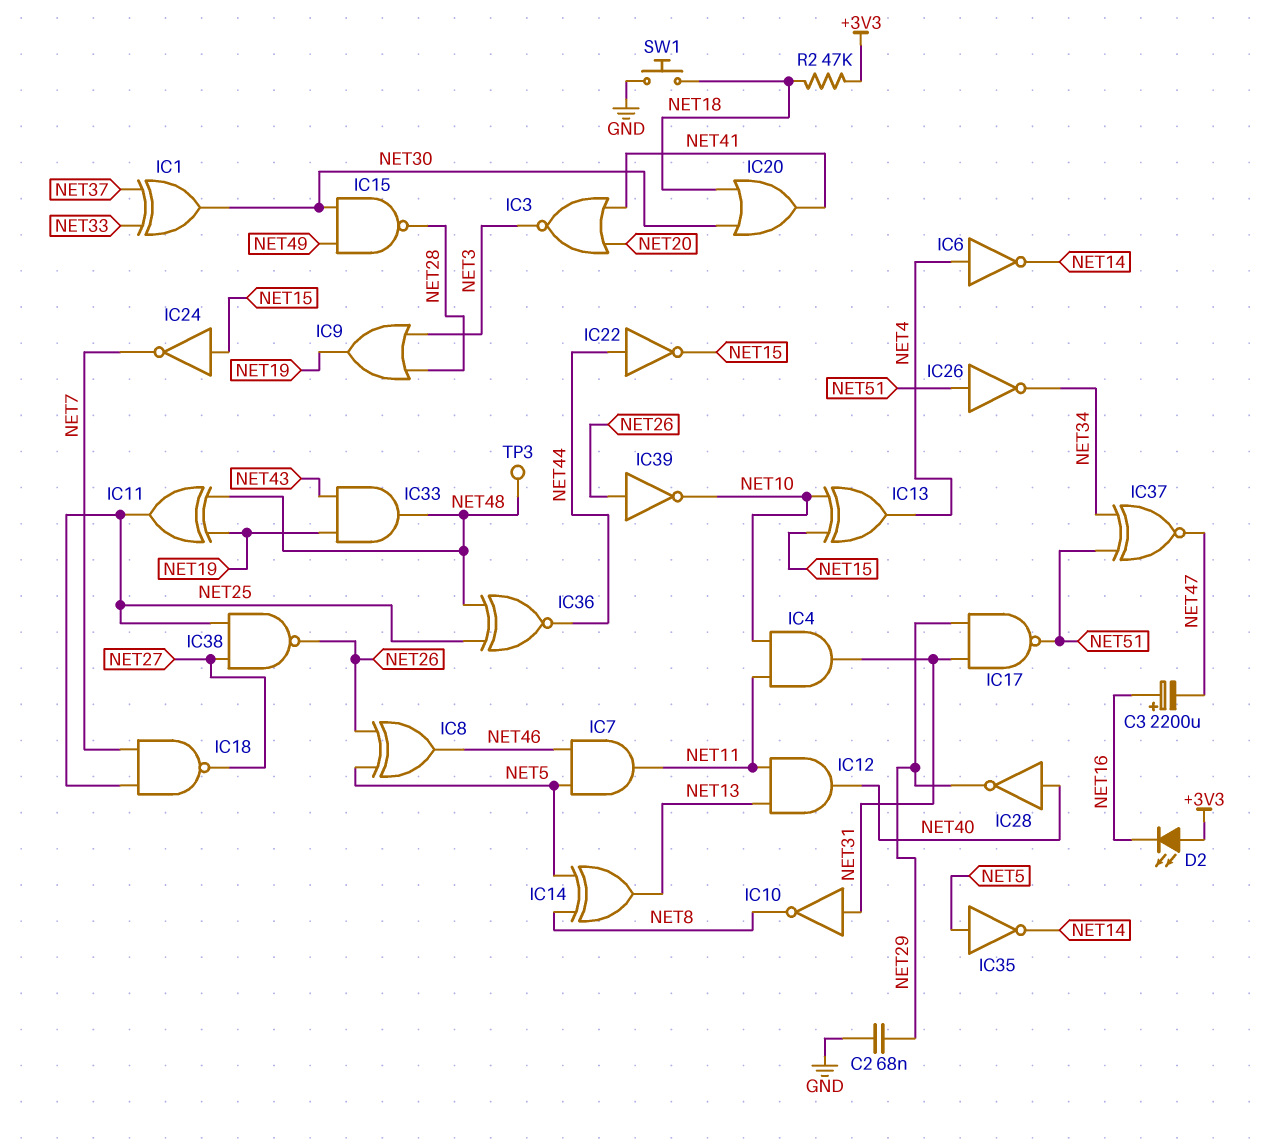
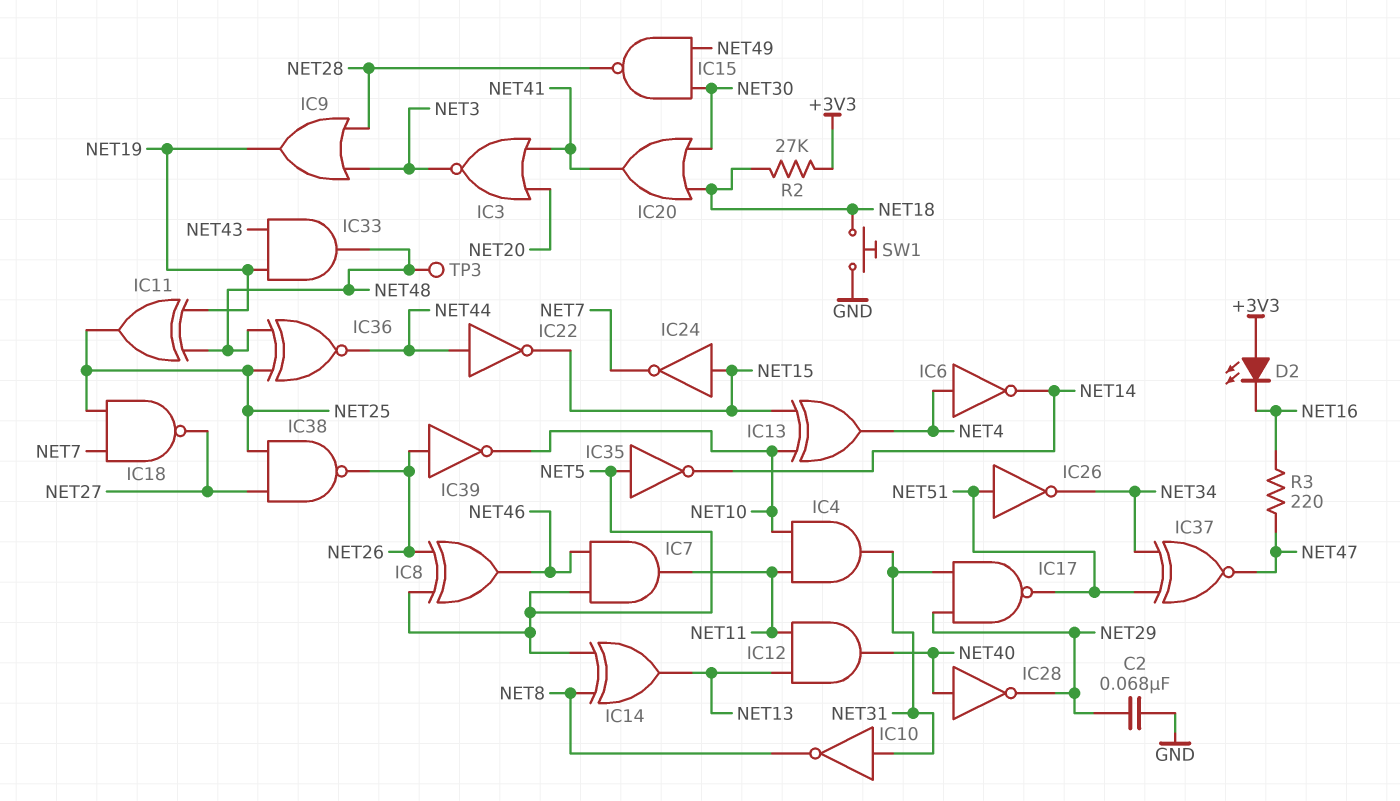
C3: 2200uF (plus NET16, minus NET47) -> none
IC1: XOR (in NET33, in NET37, out NET30) -> none
R2: 47k (+3V3, NET18) -> 27k (+3V3, NET18)
R3: none -> 220 (NET16, NET47)

